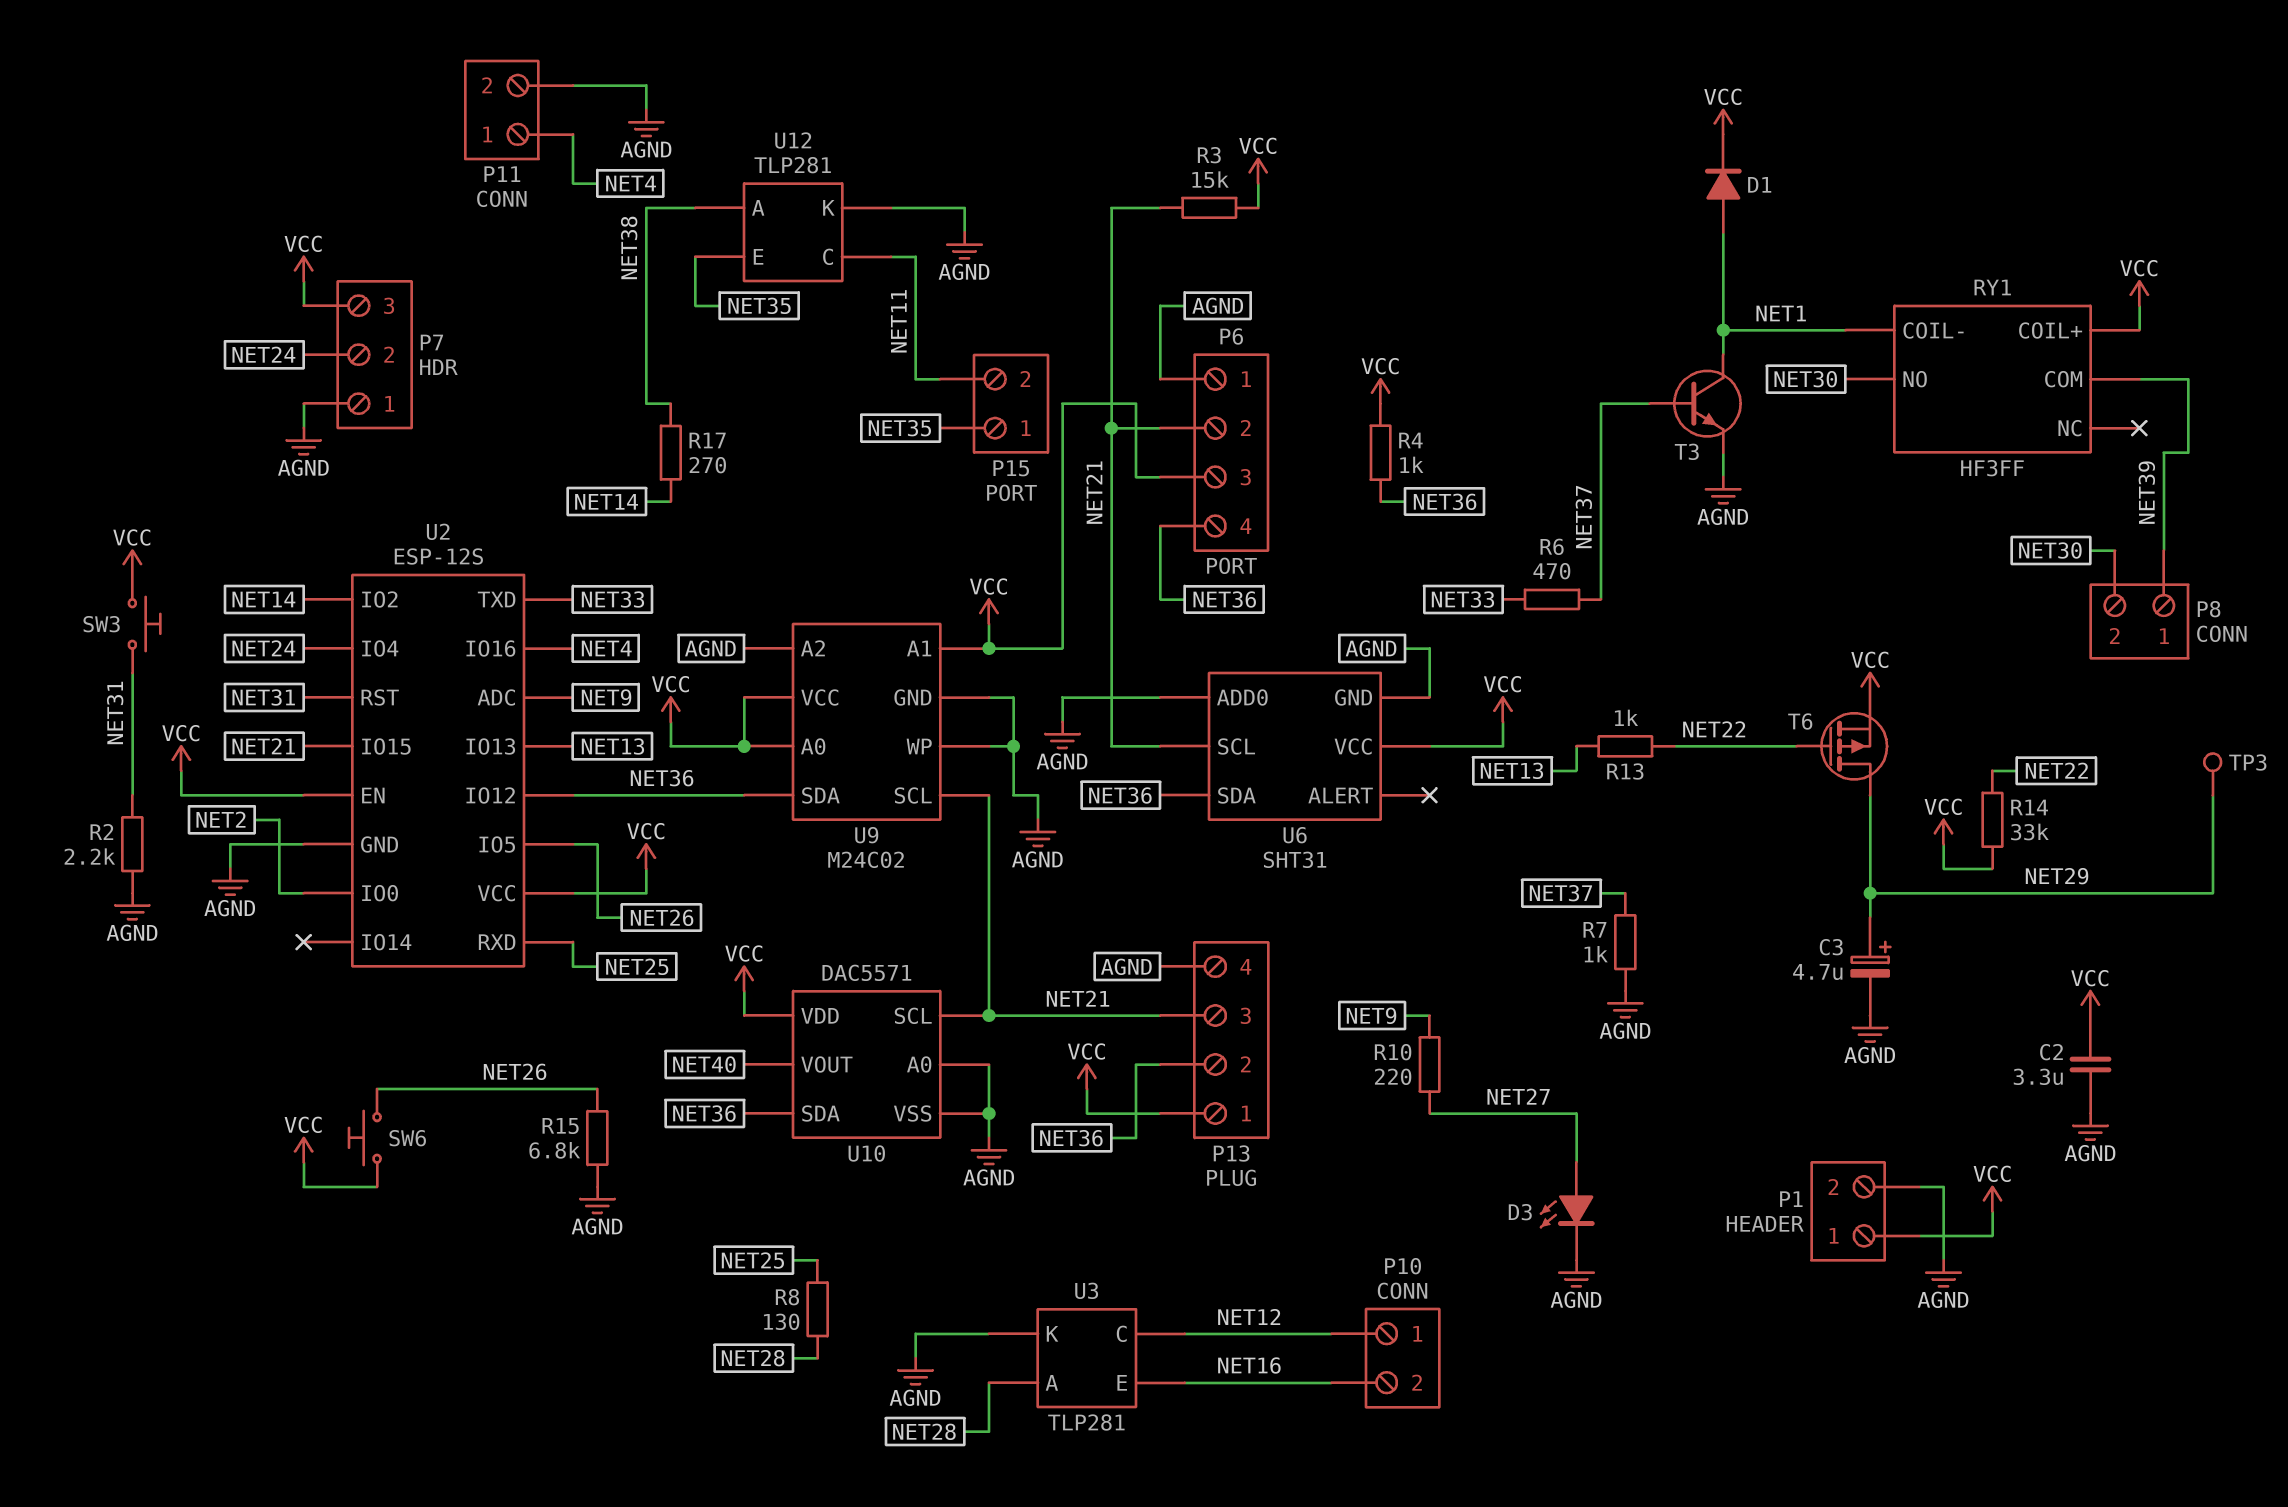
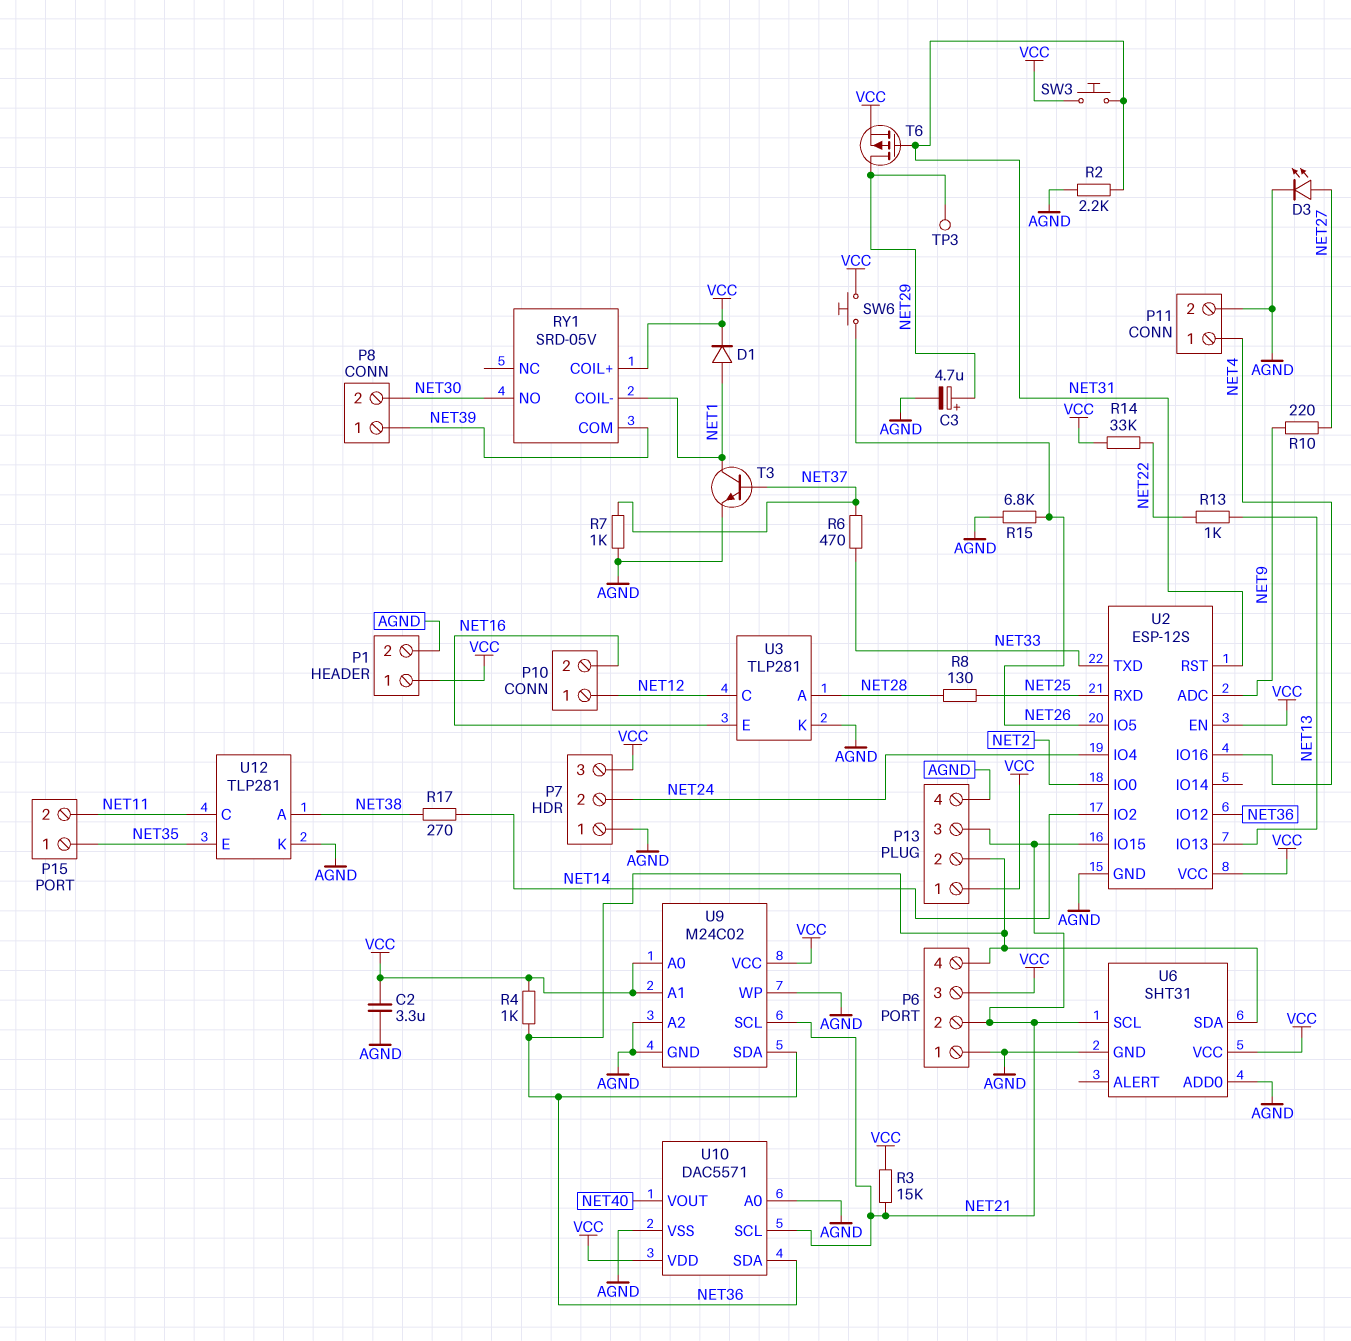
RY1: HF3FF -> SRD-05V
T6: PMOS (G NET22, D NET29, S VCC) -> PMOS (G NET31, D NET29, S VCC)

